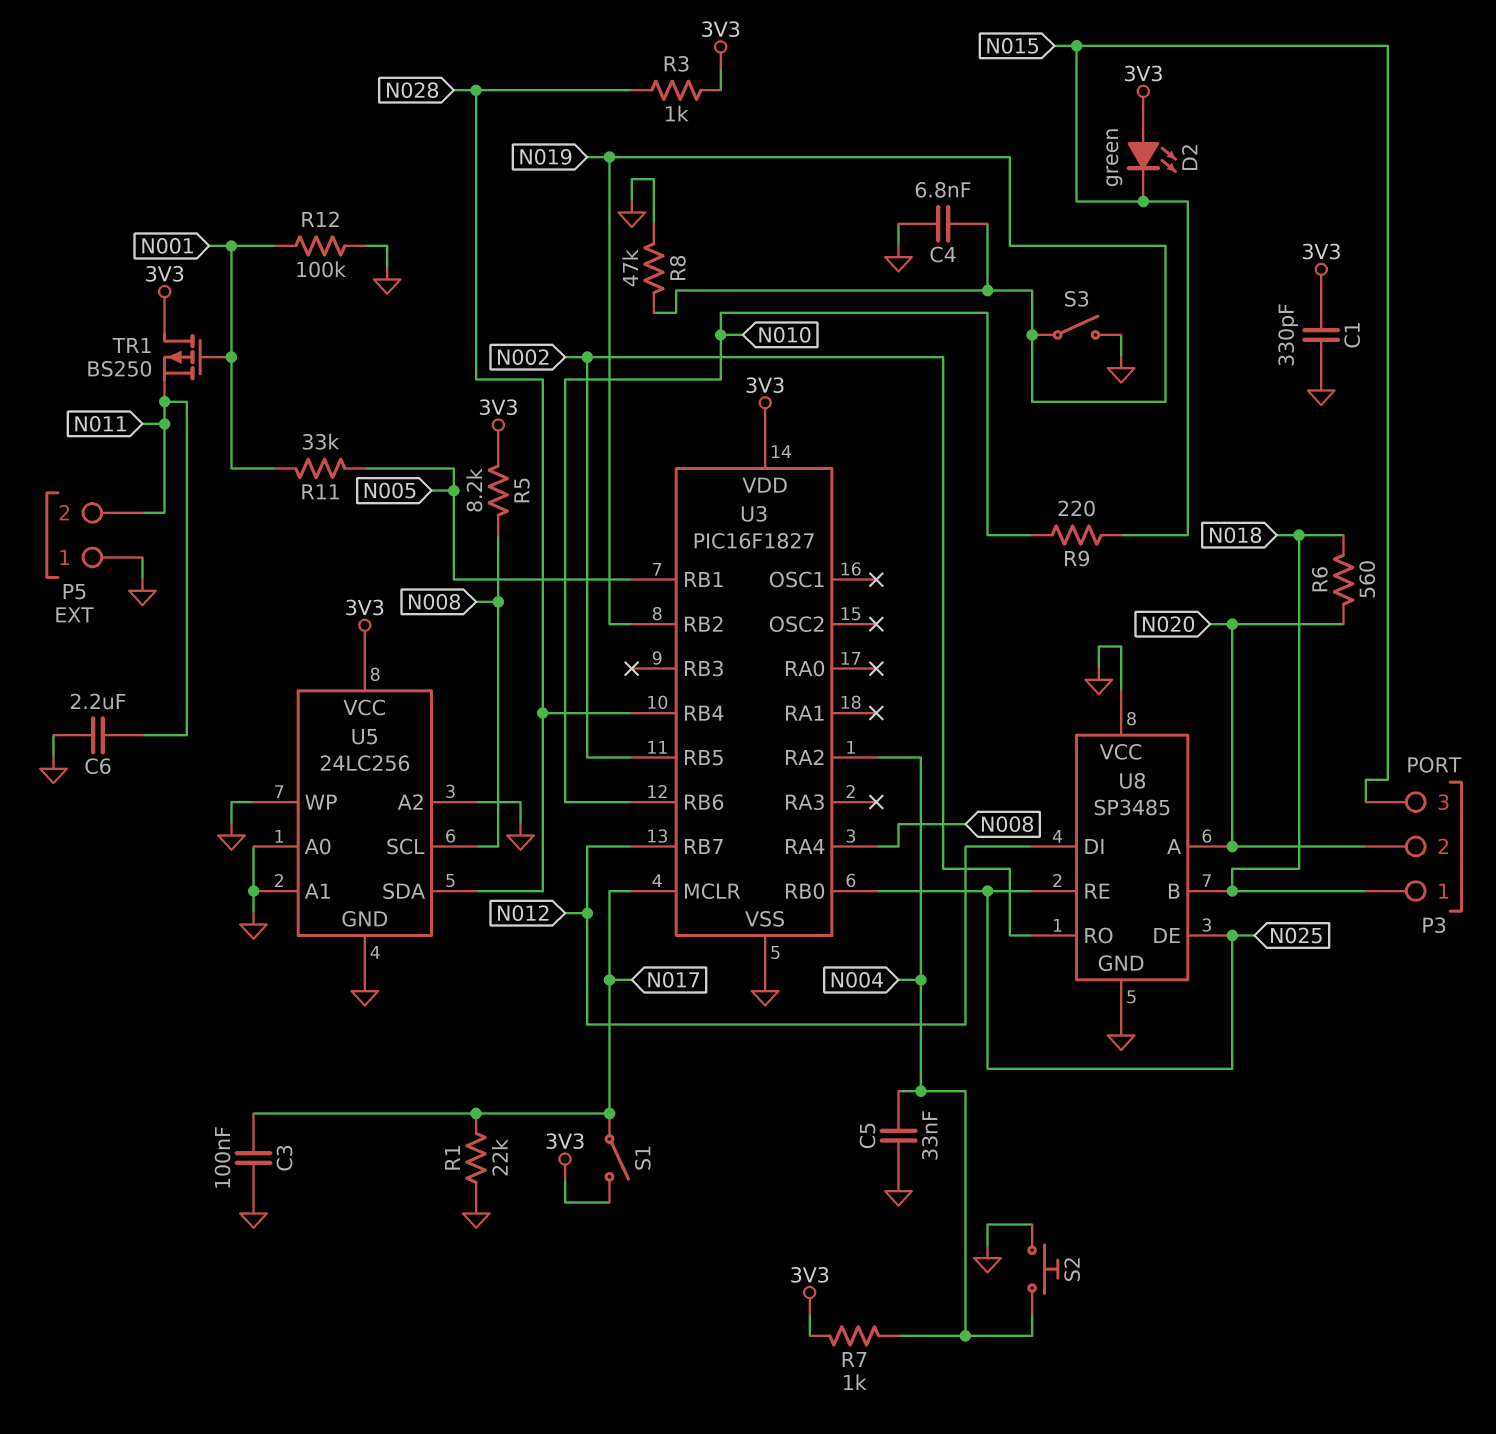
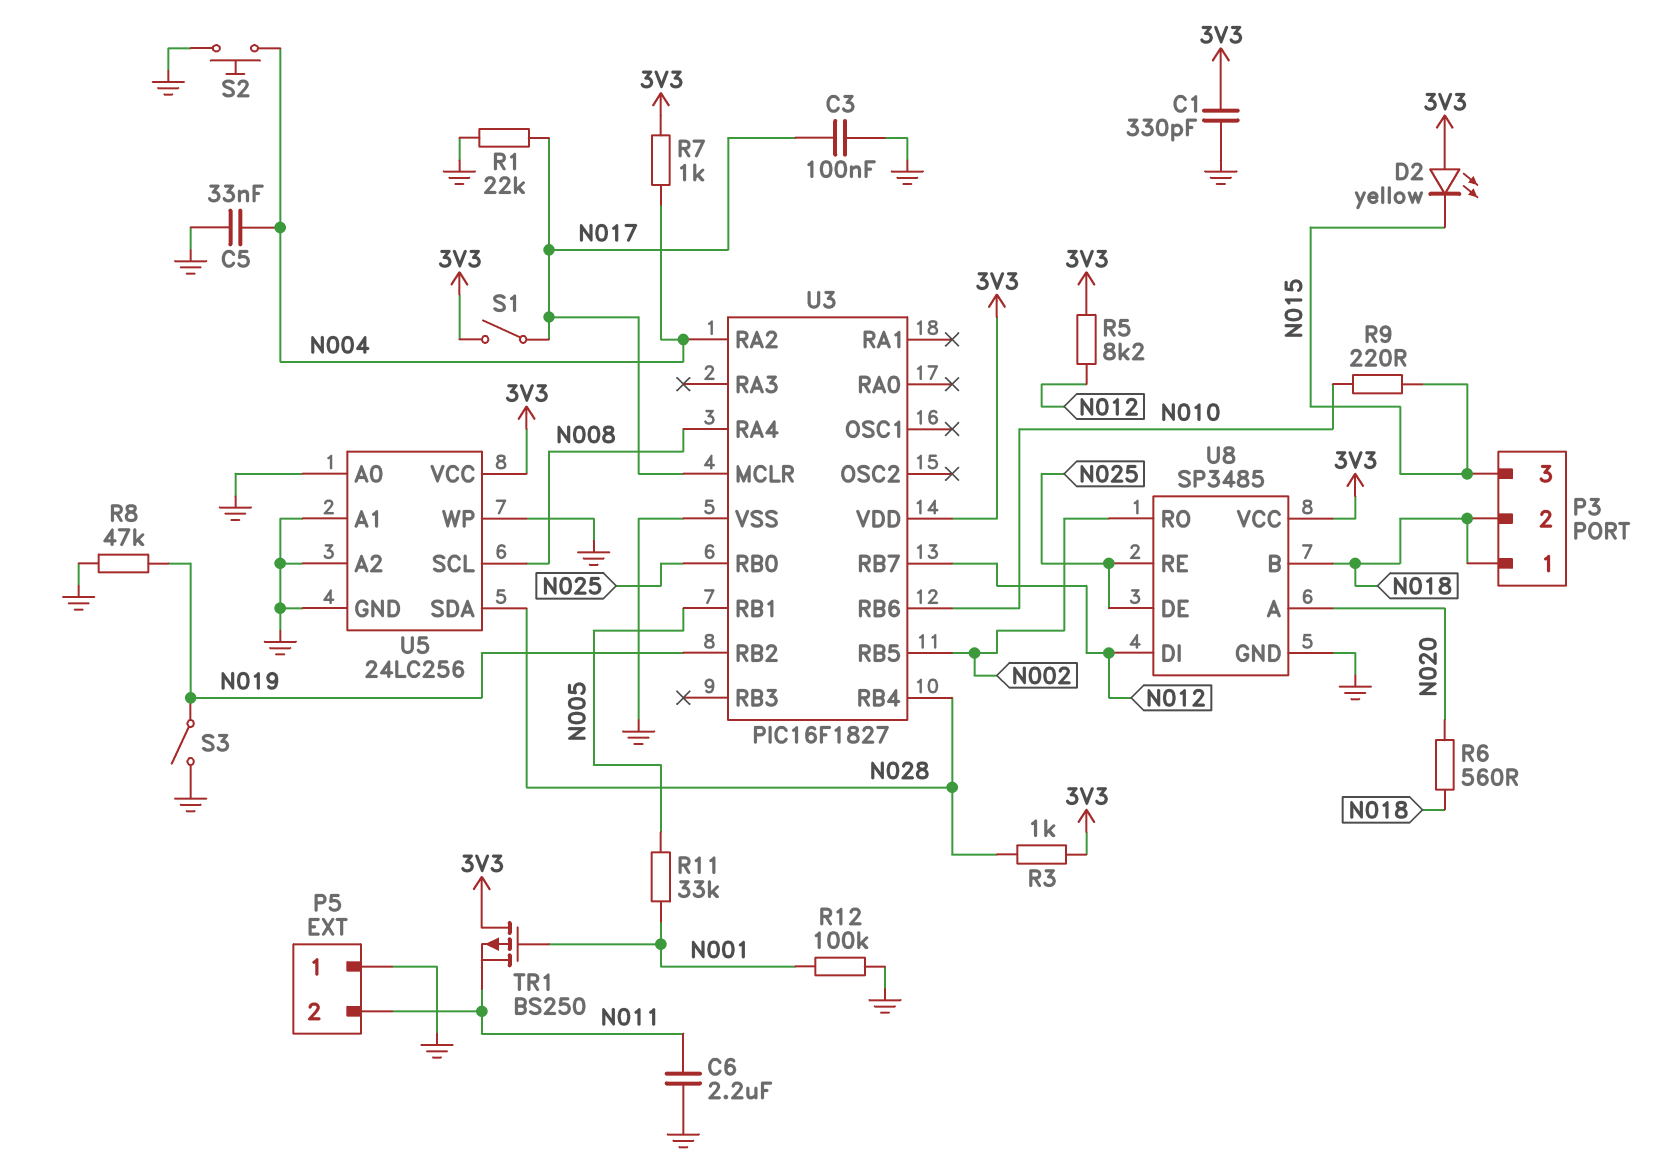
C4: 6.8nF (GND, N019) -> none
D2: LED green (A 3V3, K N015) -> LED yellow (A 3V3, K N015)
P3 pin 2: N020 -> N018
R5: 8.2k (3V3, N008) -> 8.2k (3V3, N012)
U8 pin VCC: GND -> 3V3

